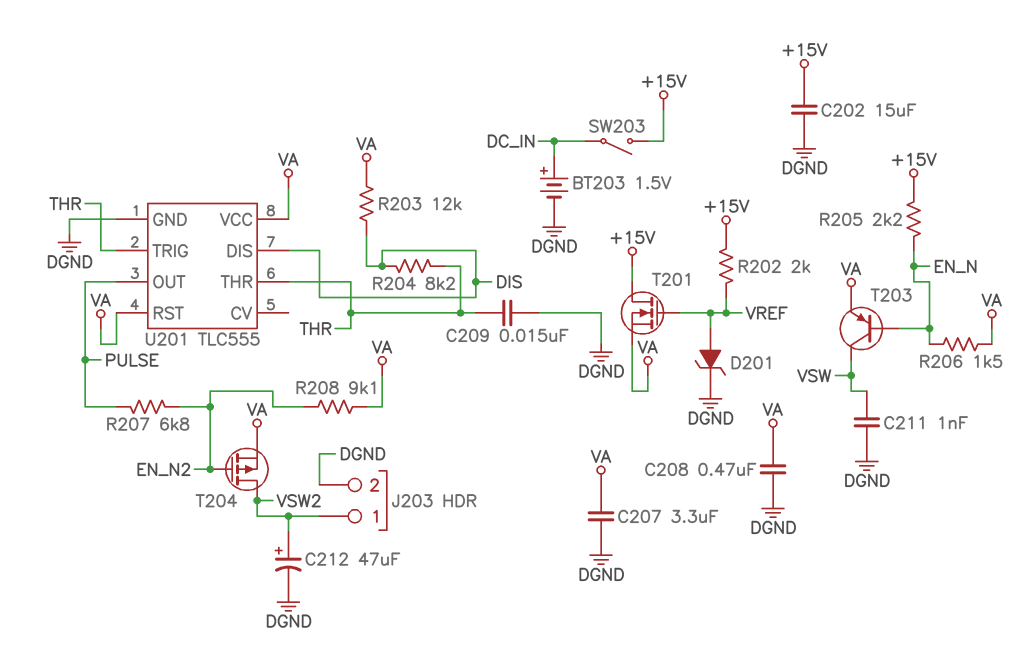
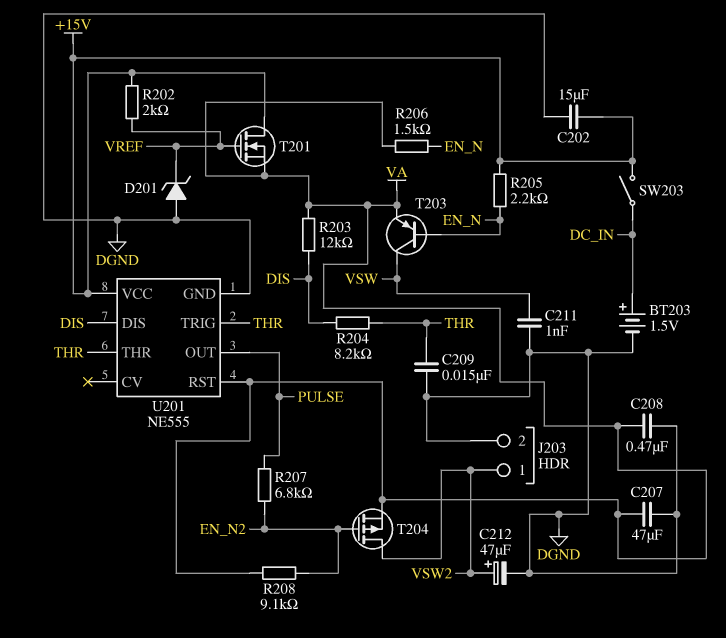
C207: 3.3uF (DGND, VA) -> 47uF (DGND, VA)
D201: zener (A VREF, K DGND) -> zener (A DGND, K VREF)
U201: TLC555 -> NE555
U201 pin VCC: VA -> +15V

